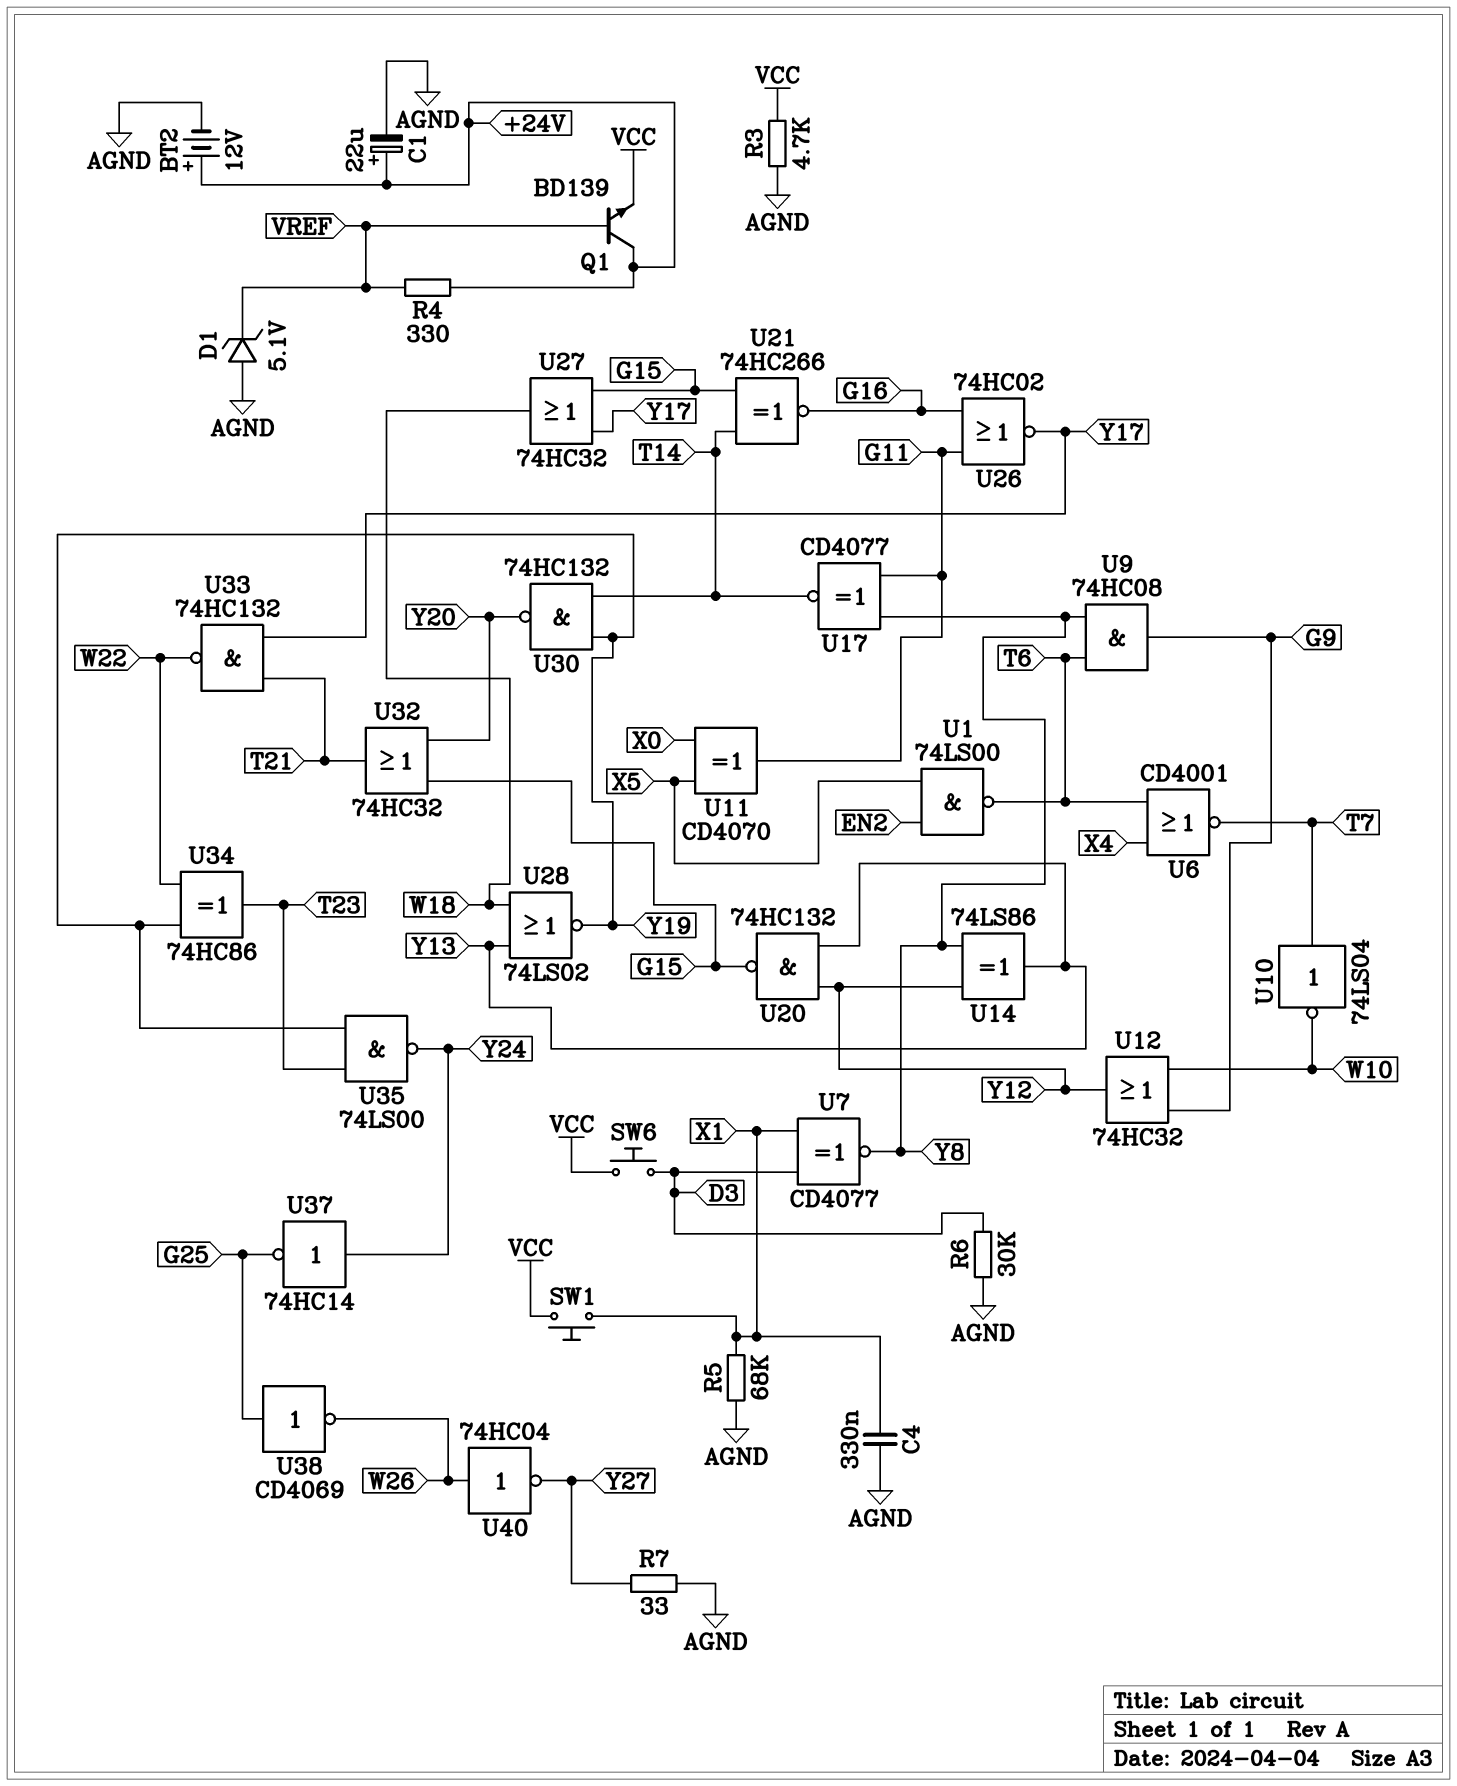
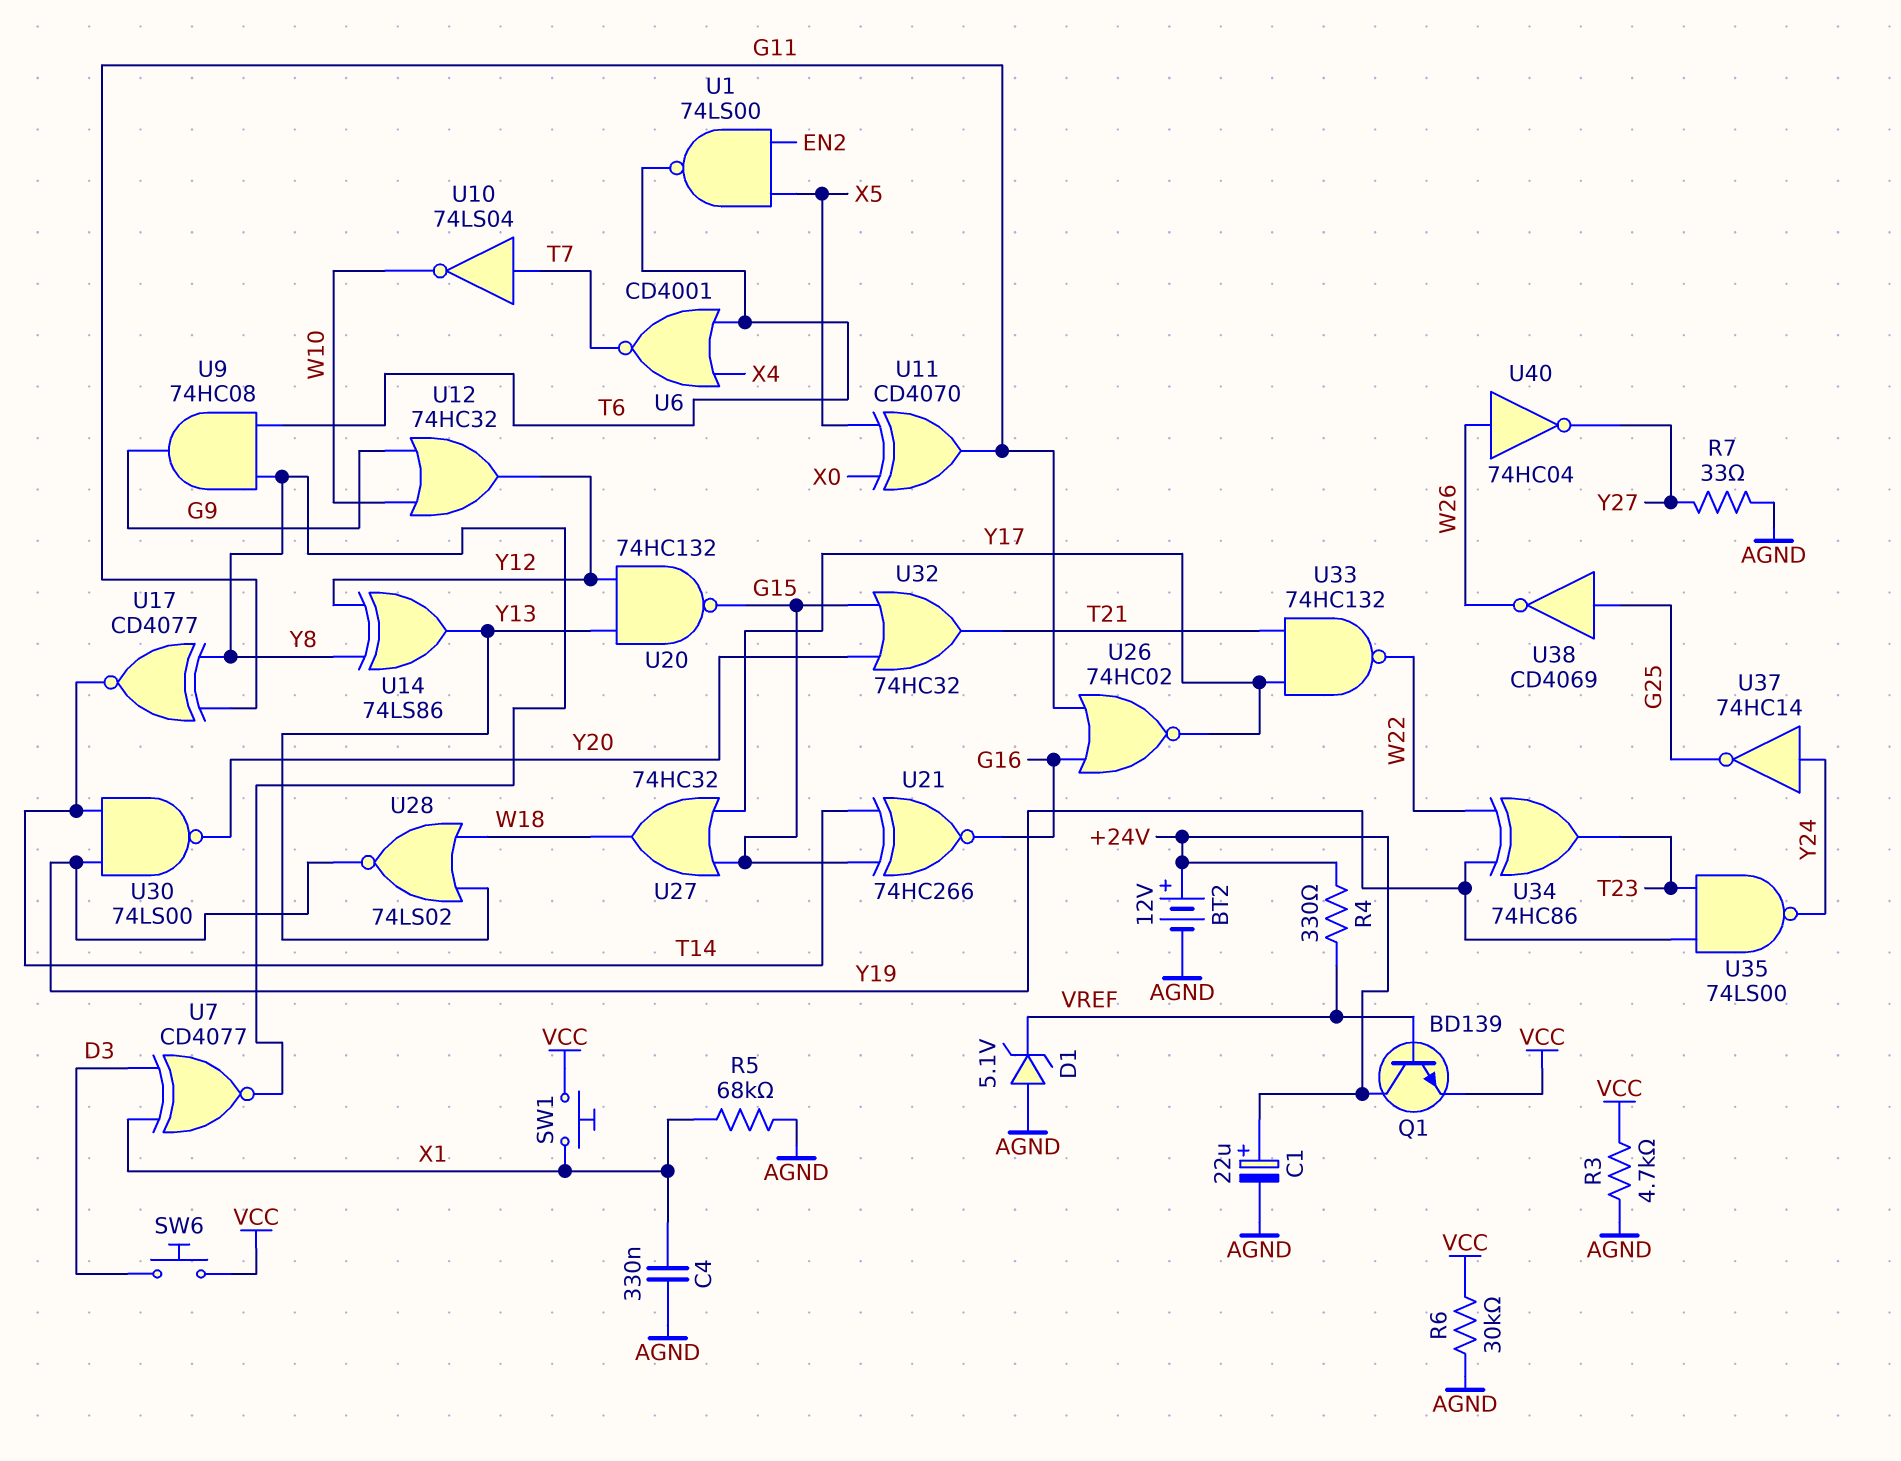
R6: 30k (AGND, D3) -> 30k (AGND, VCC)
U30: NAND 74HC132 (in T14, in Y19, out Y20) -> NAND 74LS00 (in T14, in Y19, out Y20)

